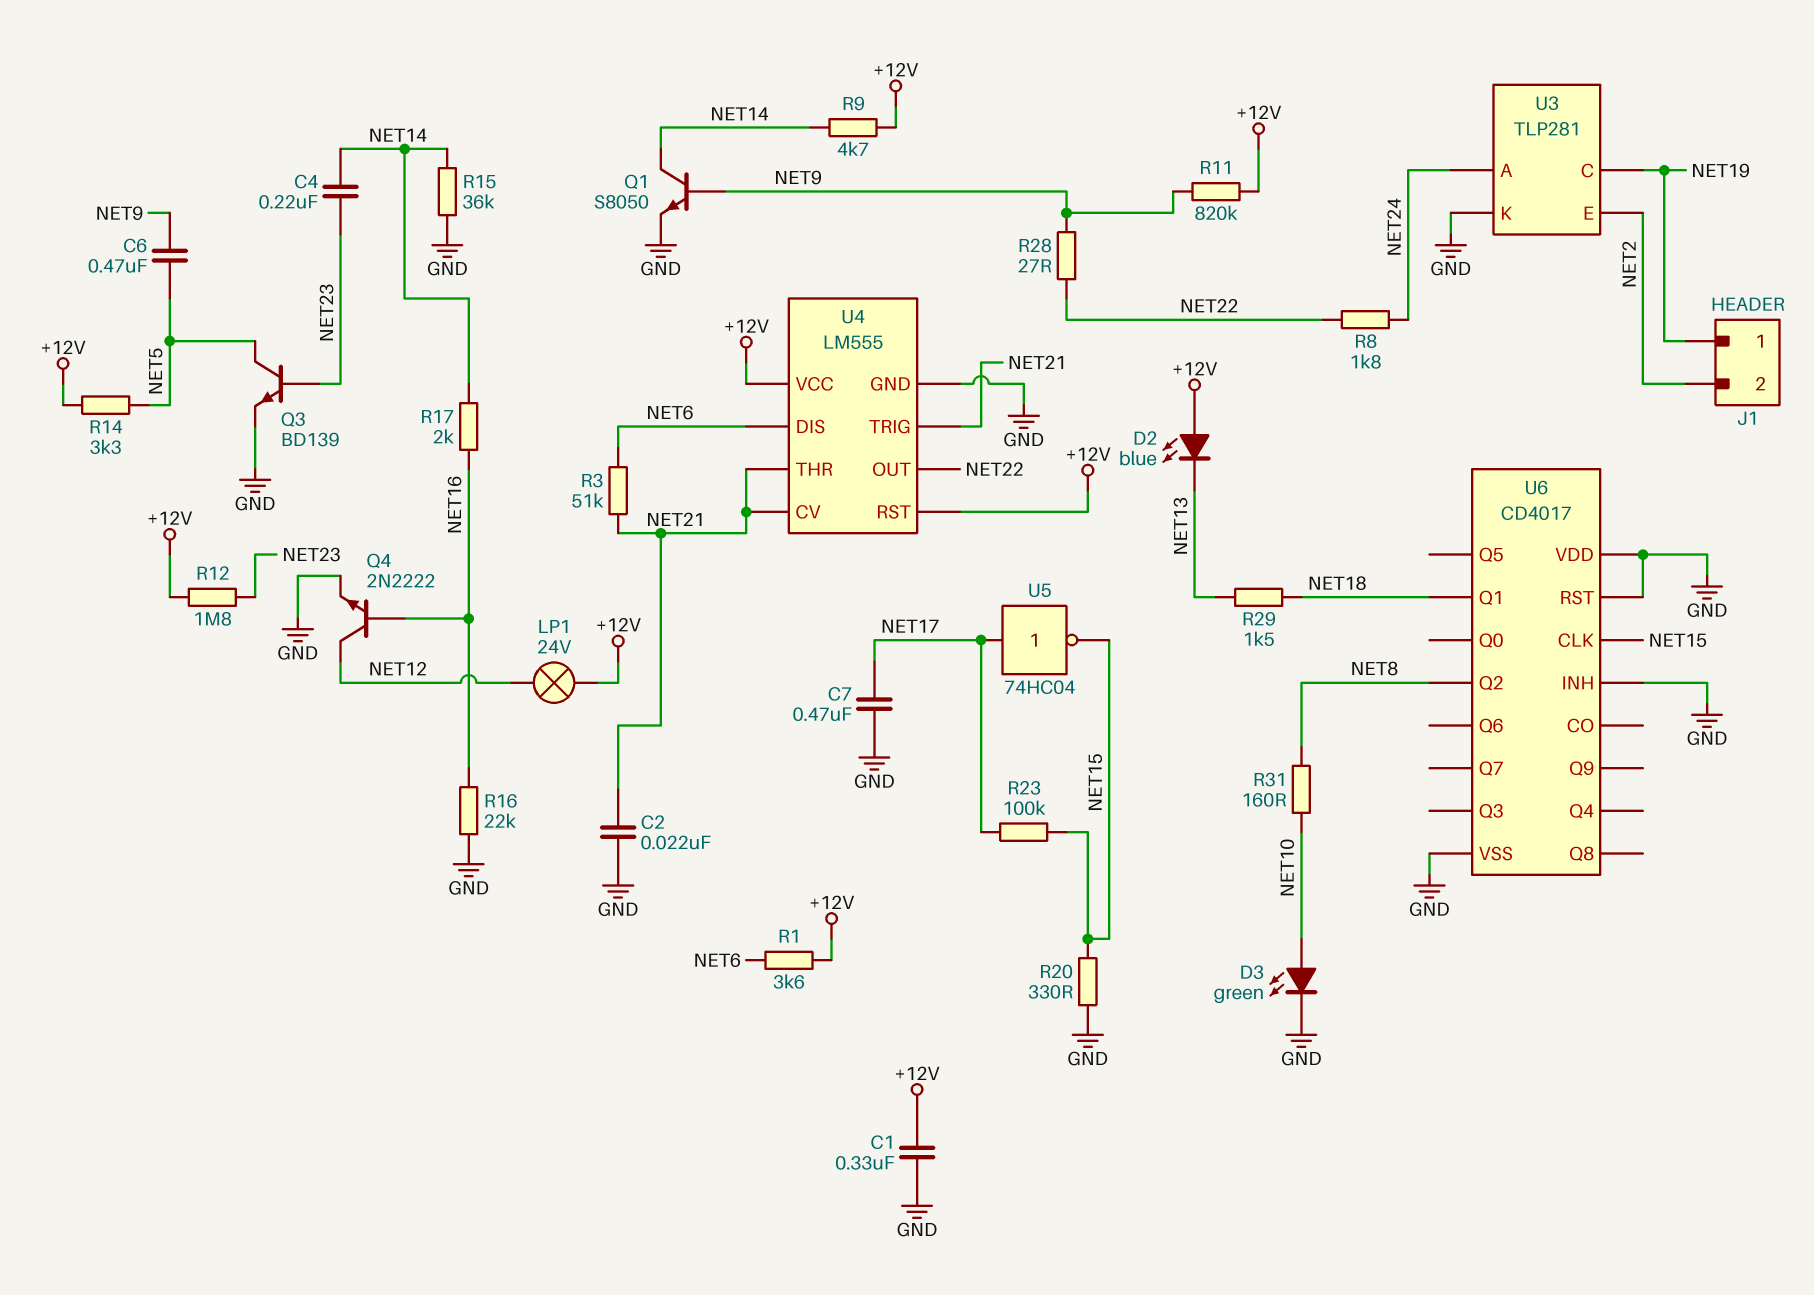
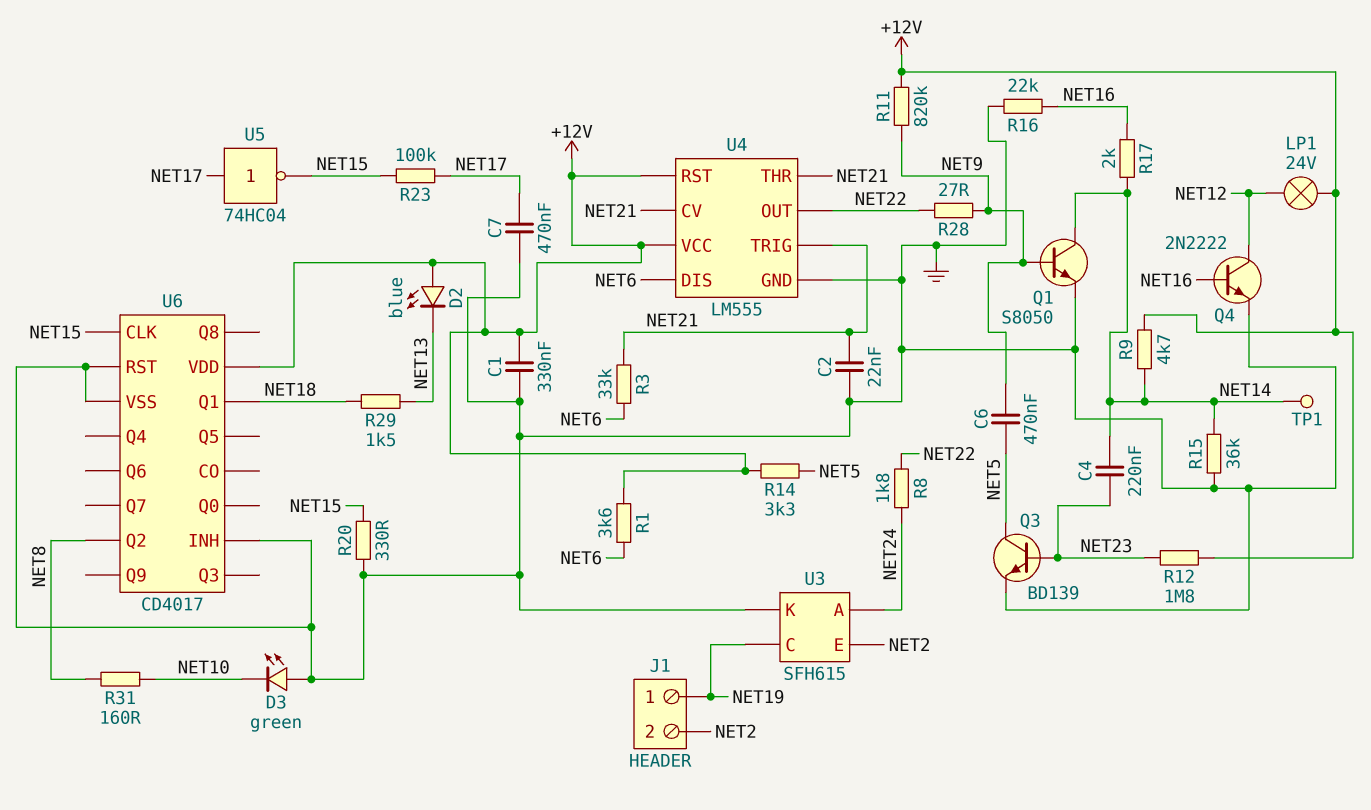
D3: LED green (A NET10, K GND) -> LED green (A GND, K NET10)
R3: 51k (NET6, NET21) -> 33k (NET6, NET21)
TP1: none -> test point (NET14)
U3: TLP281 -> SFH615
U6 pin VDD: GND -> +12V

